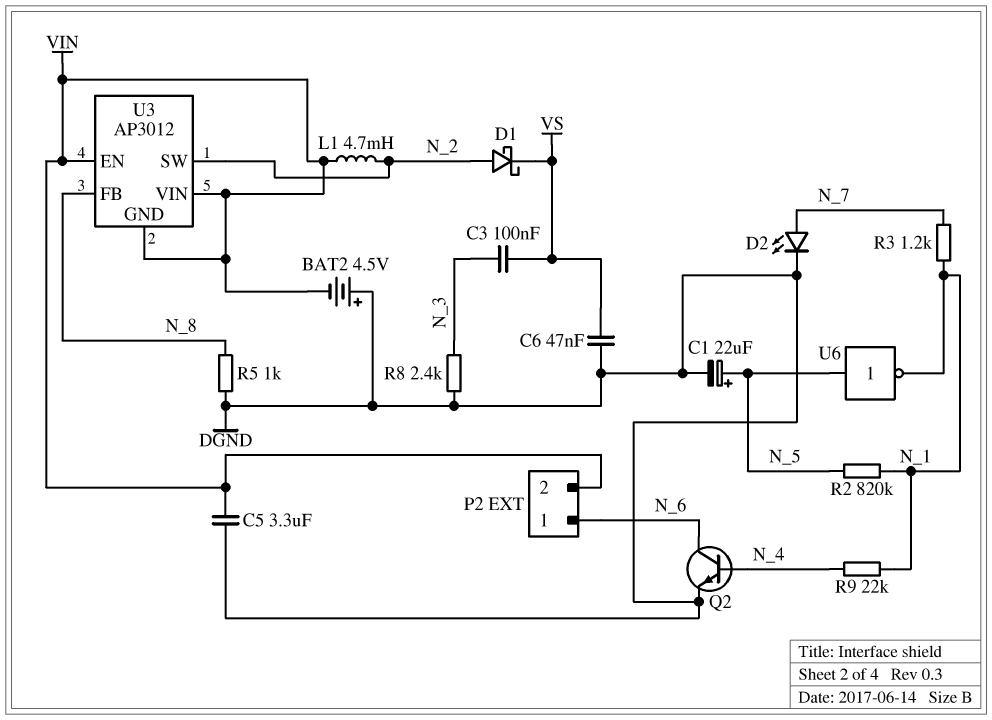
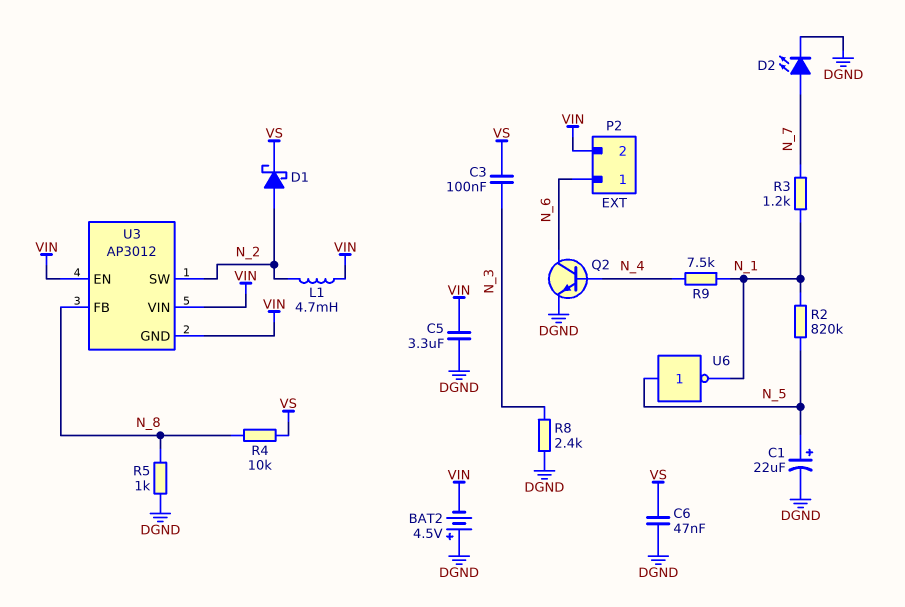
R4: none -> 10k (N_8, VS)
R9: 22k (N_1, N_4) -> 7.5k (N_1, N_4)

